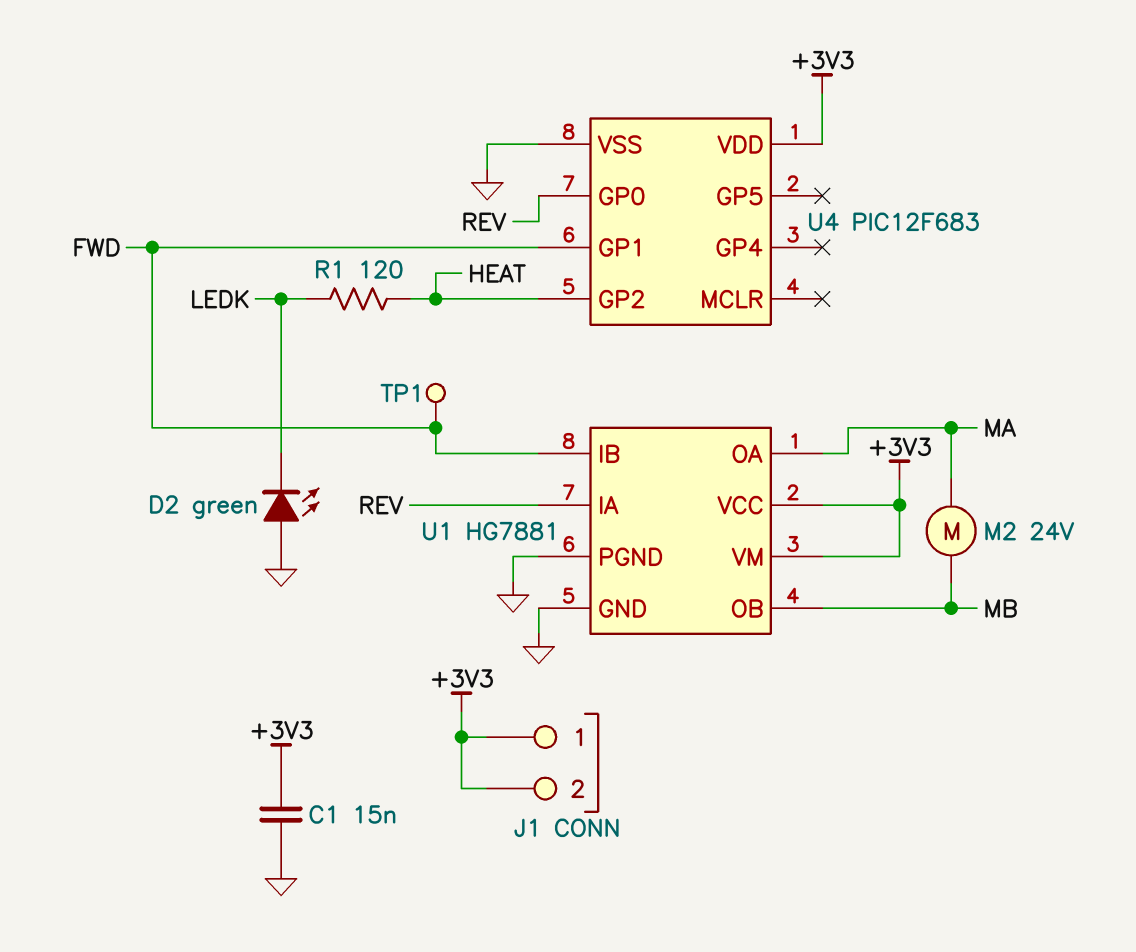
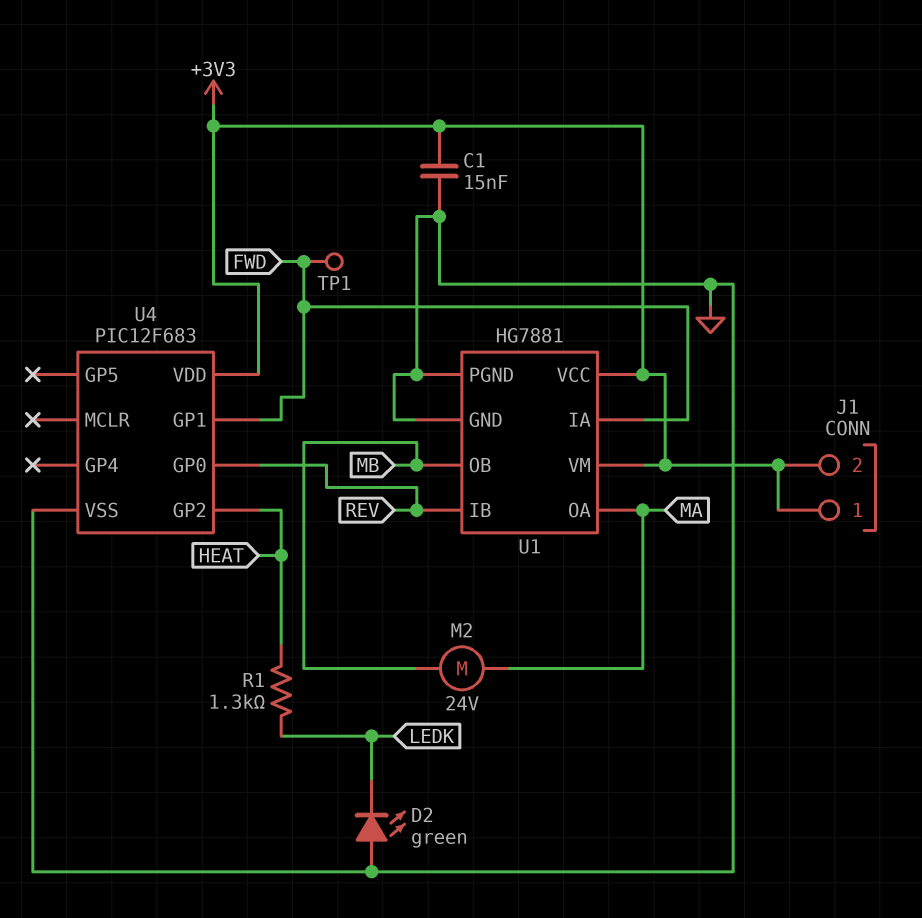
R1: 120 (HEAT, LEDK) -> 1.3k (HEAT, LEDK)
U1 pin IA: REV -> FWD
U1 pin IB: FWD -> REV

